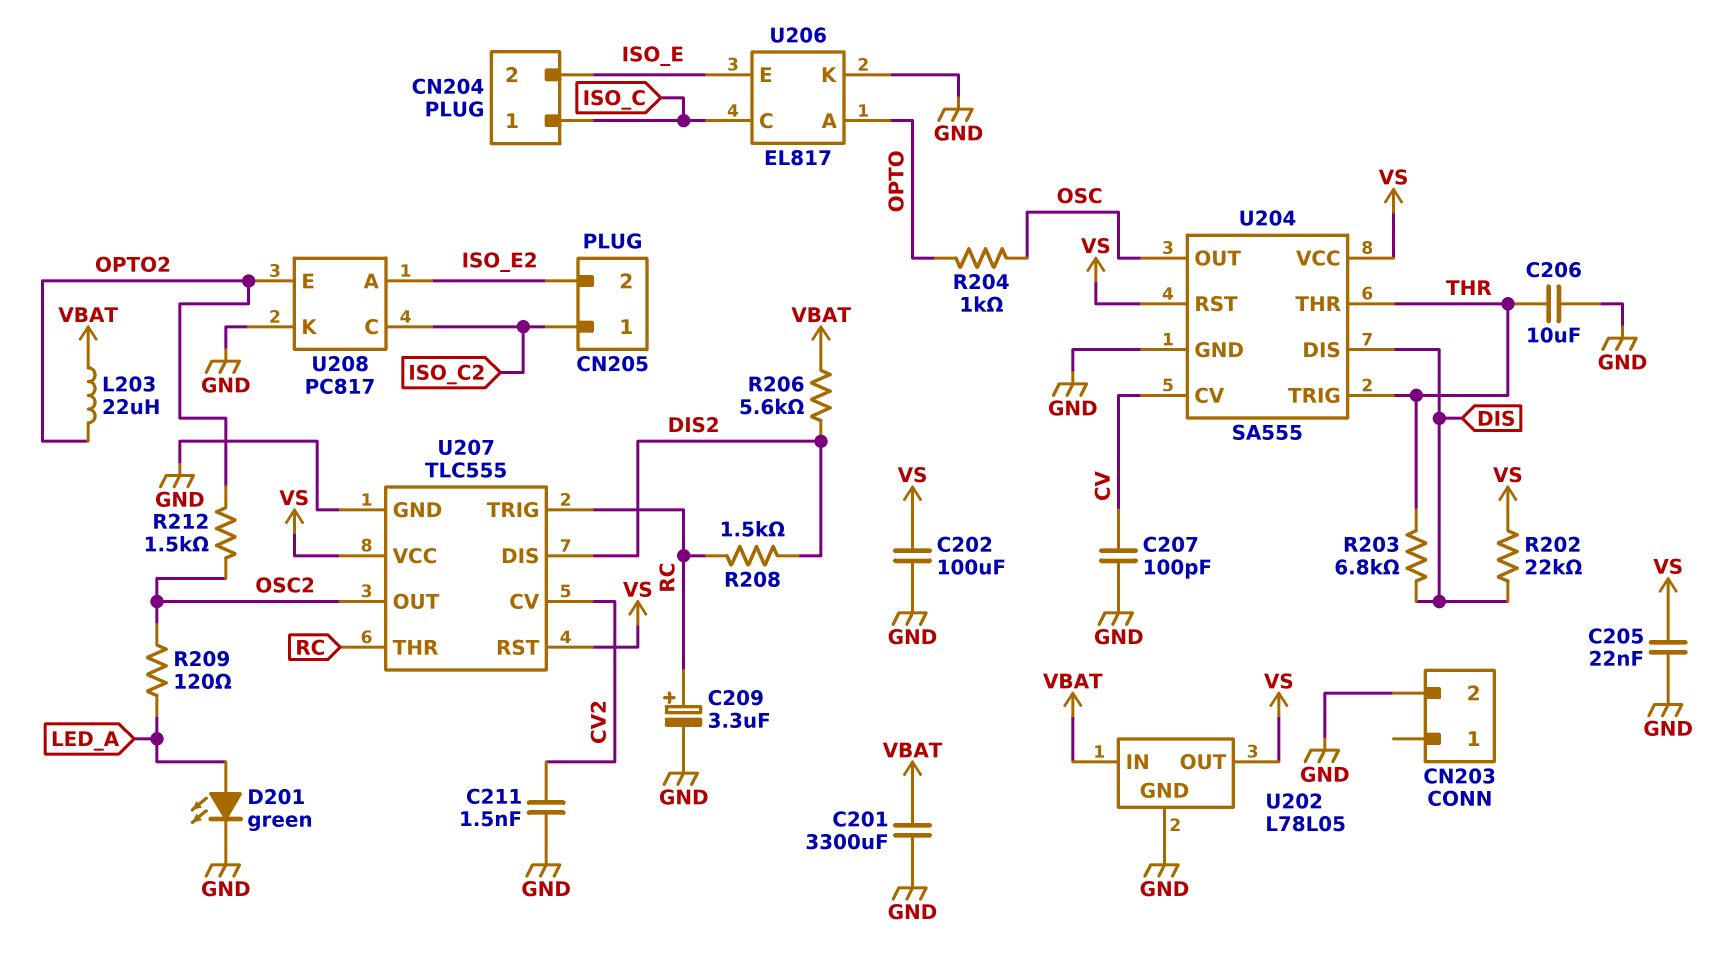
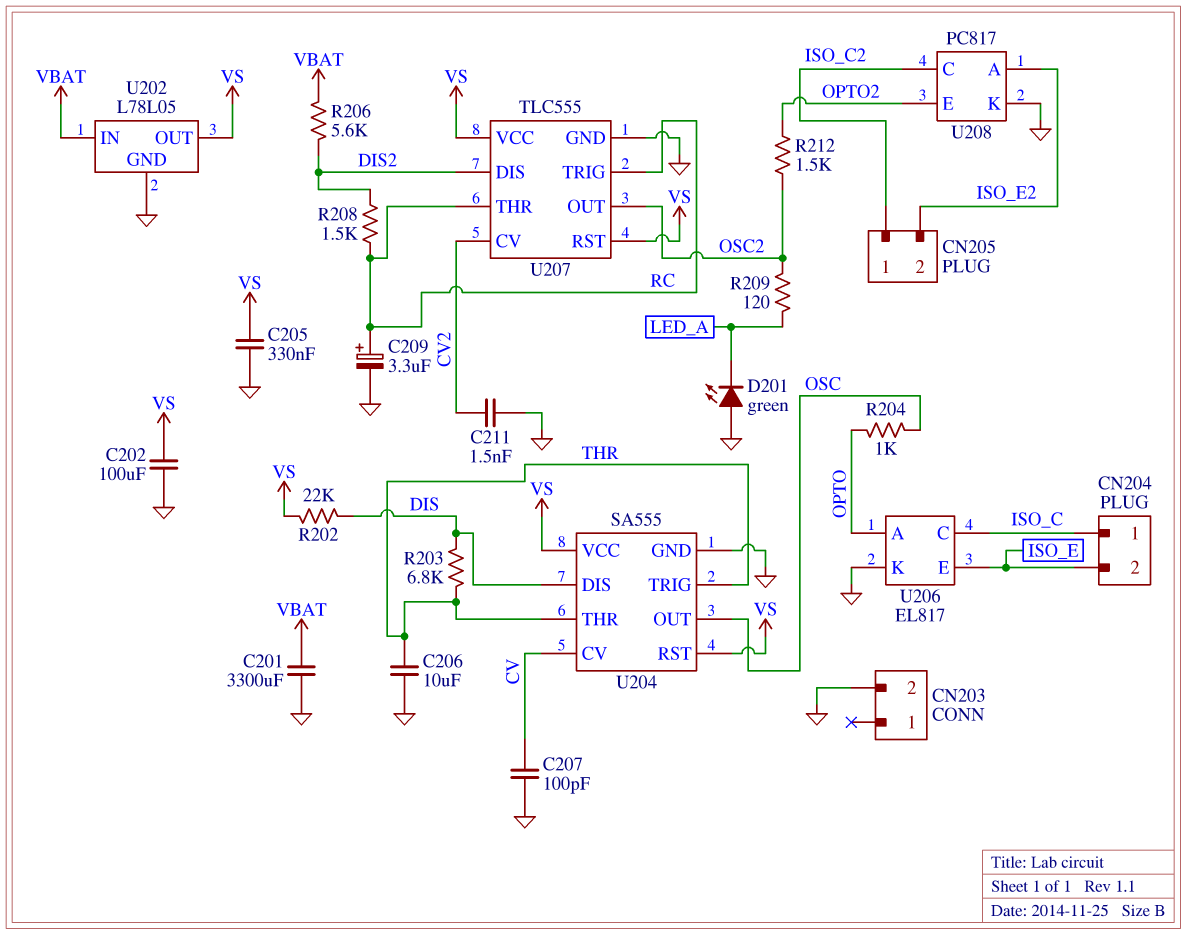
C205: 22nF (GND, VS) -> 330nF (GND, VS)
D201: LED green (A LED_A, K GND) -> LED green (A GND, K LED_A)
L203: 22uH (OPTO2, VBAT) -> none

